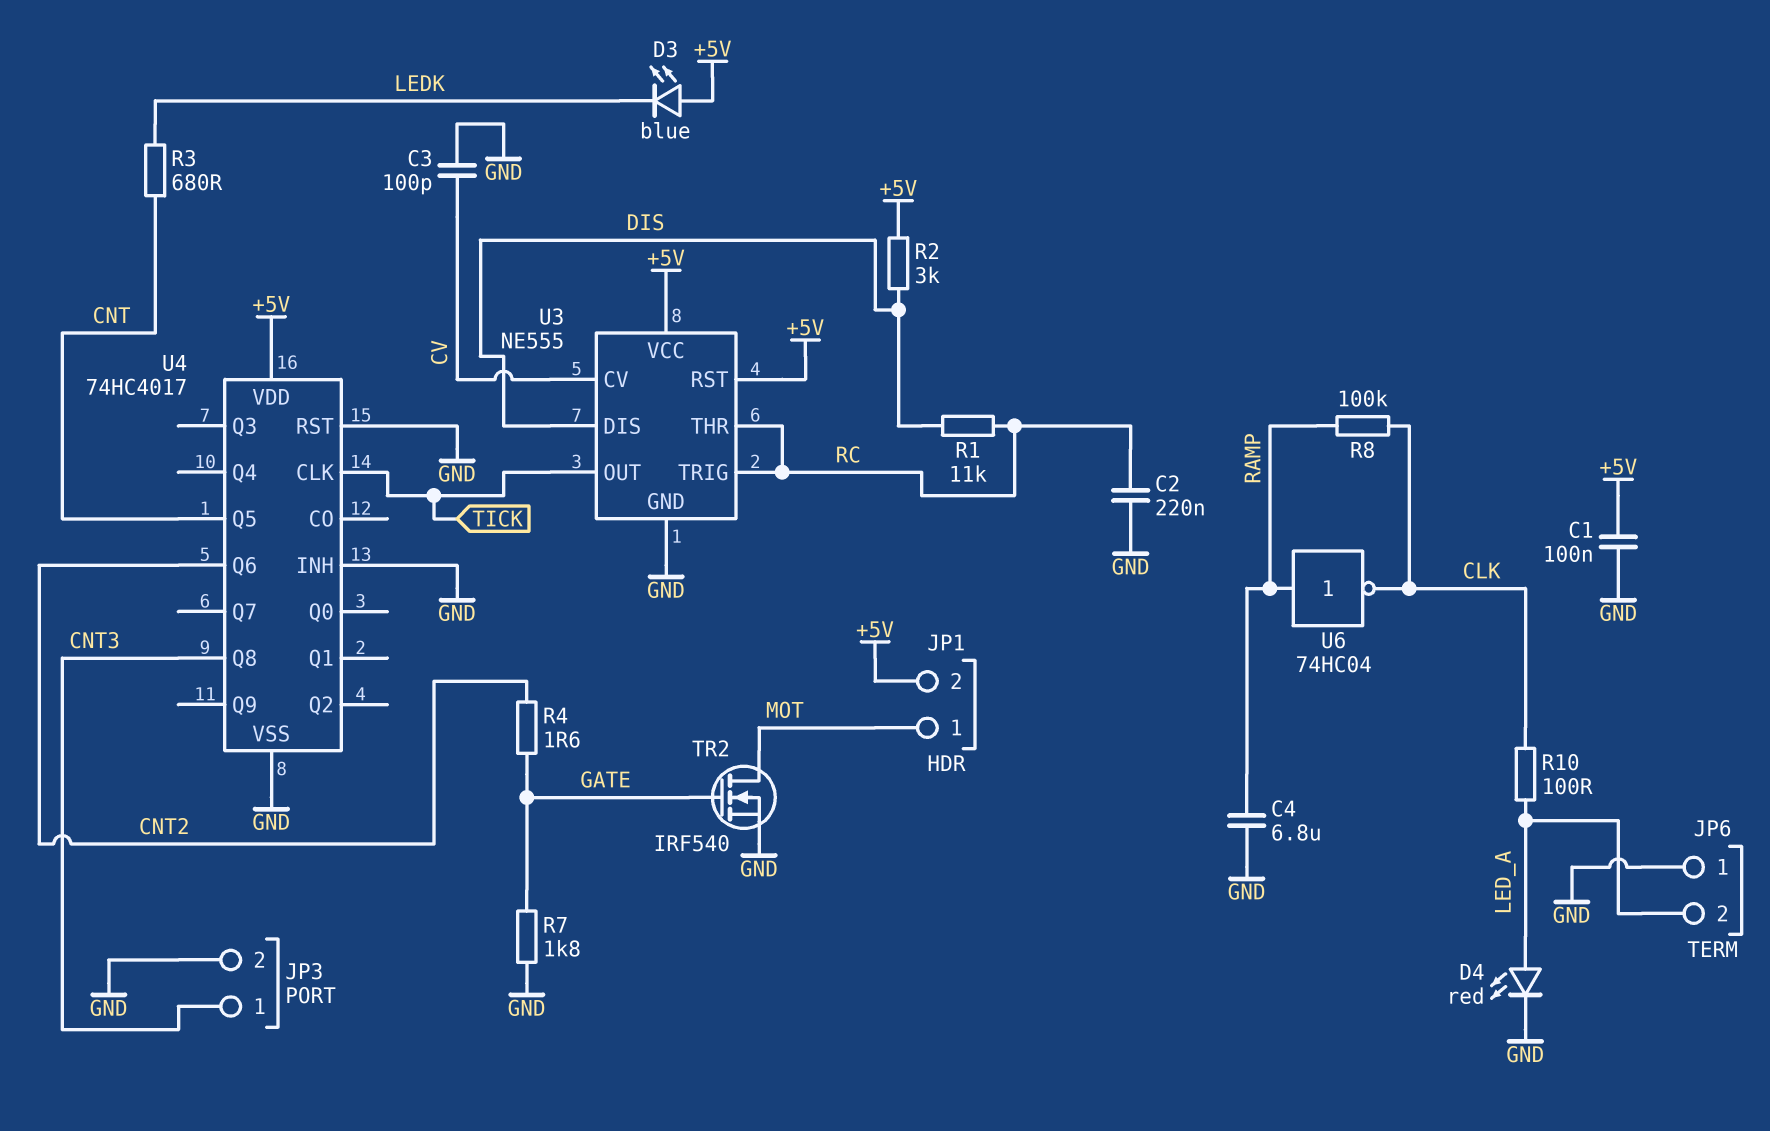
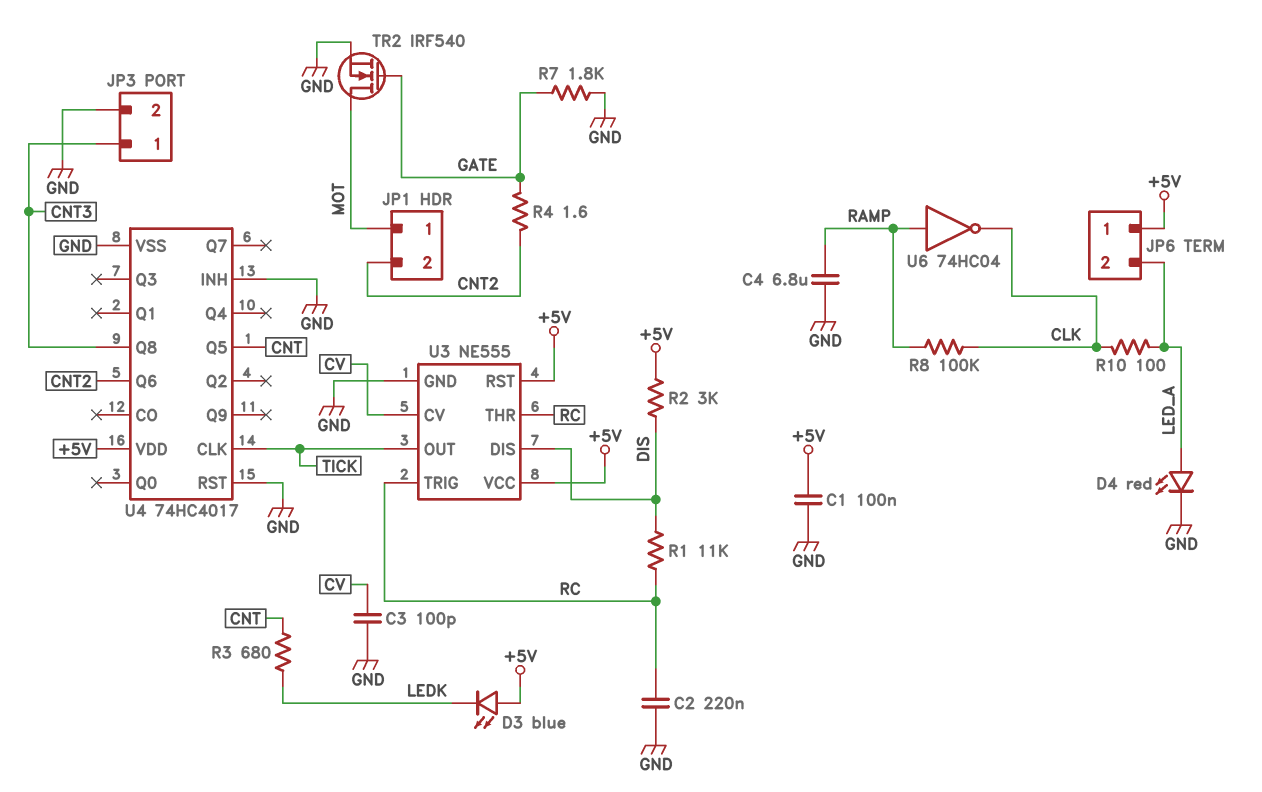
JP1 pin 2: +5V -> CNT2
JP6 pin 1: GND -> +5V

